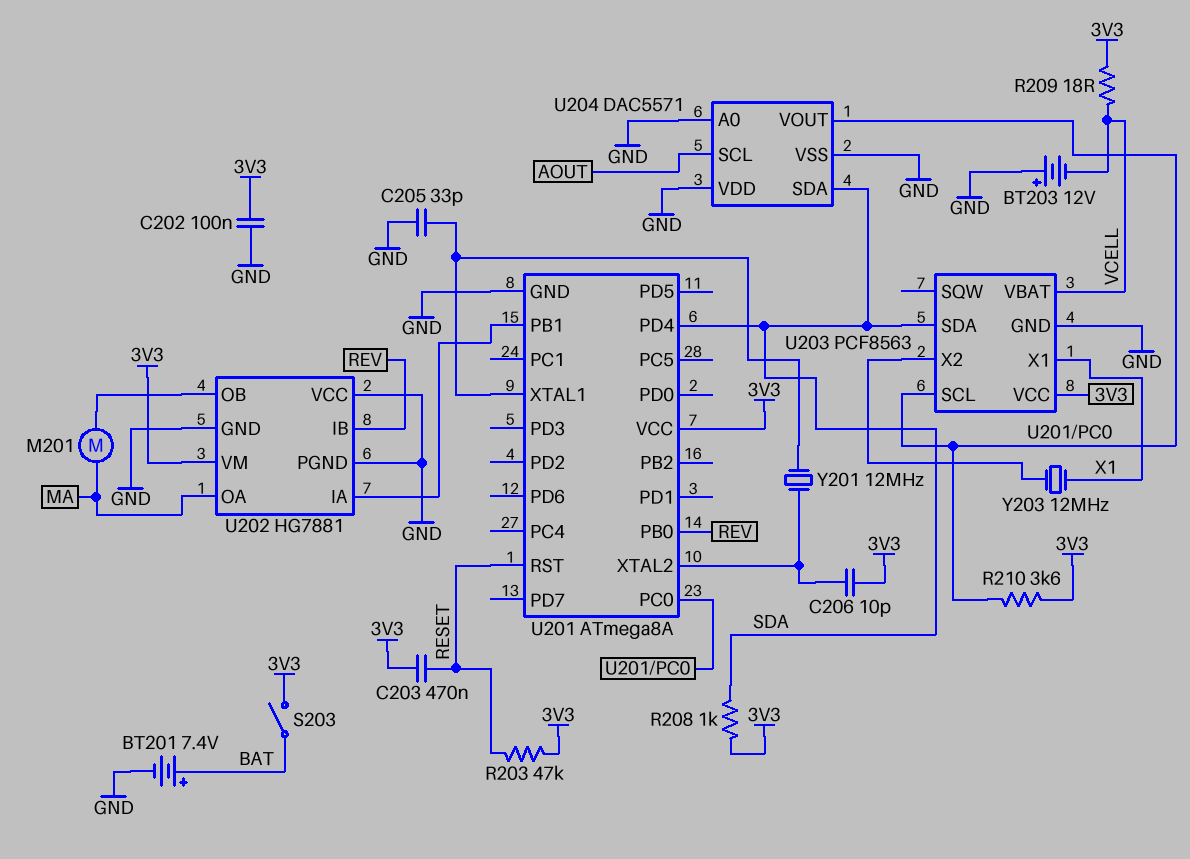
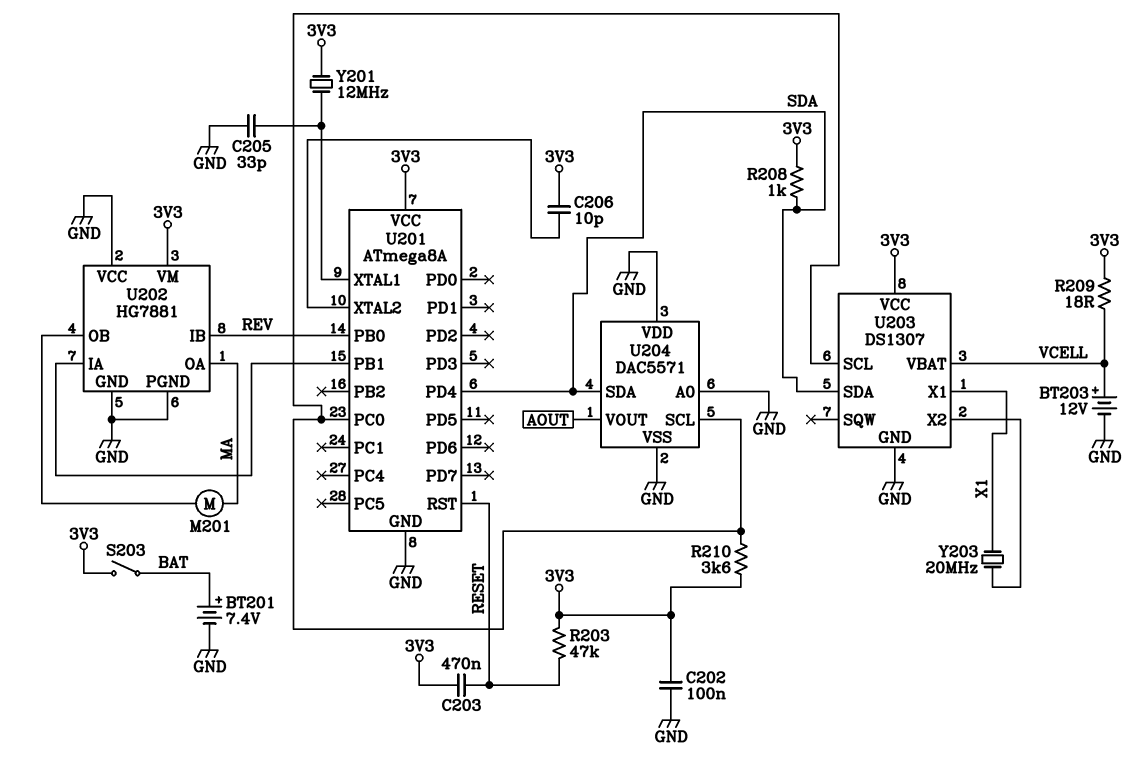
BT203: 12V (plus GND, minus VCELL) -> 12V (plus VCELL, minus GND)
U203: PCF8563 -> DS1307
U204 pin SCL: AOUT -> U201/PC0
U204 pin VOUT: U201/PC0 -> AOUT
Y201: 12MHz (U201/XTAL1, U201/XTAL2) -> 12MHz (3V3, U201/XTAL1)
Y203: 12MHz (U203/X2, X1) -> 20MHz (U203/X2, X1)

